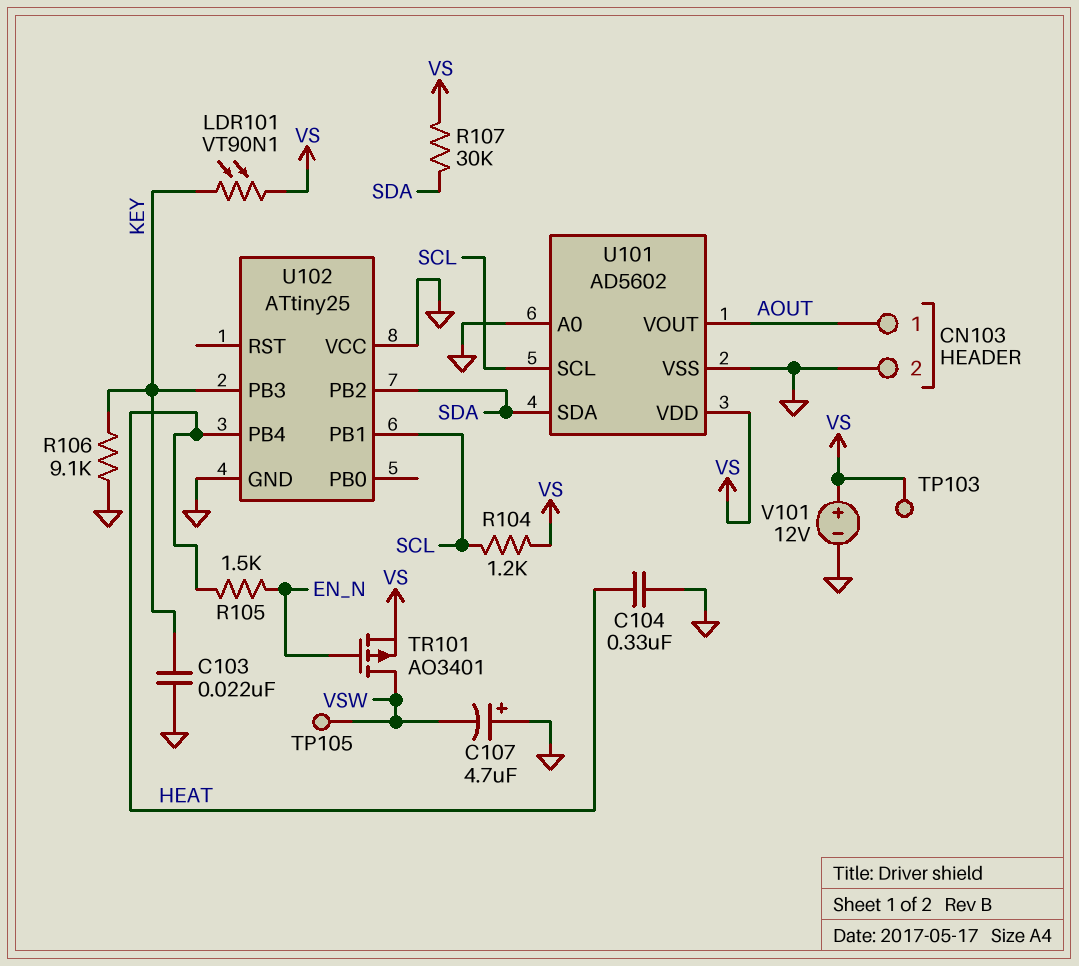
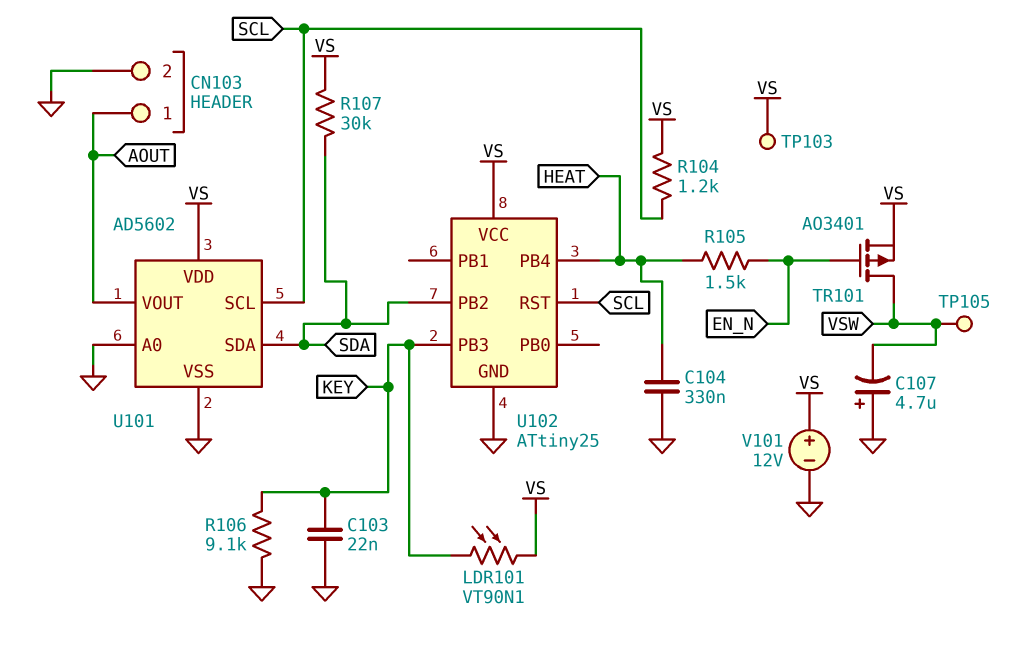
U102 pin PB1: SCL -> none
U102 pin RST: none -> SCL
U102 pin VCC: GND -> VS

